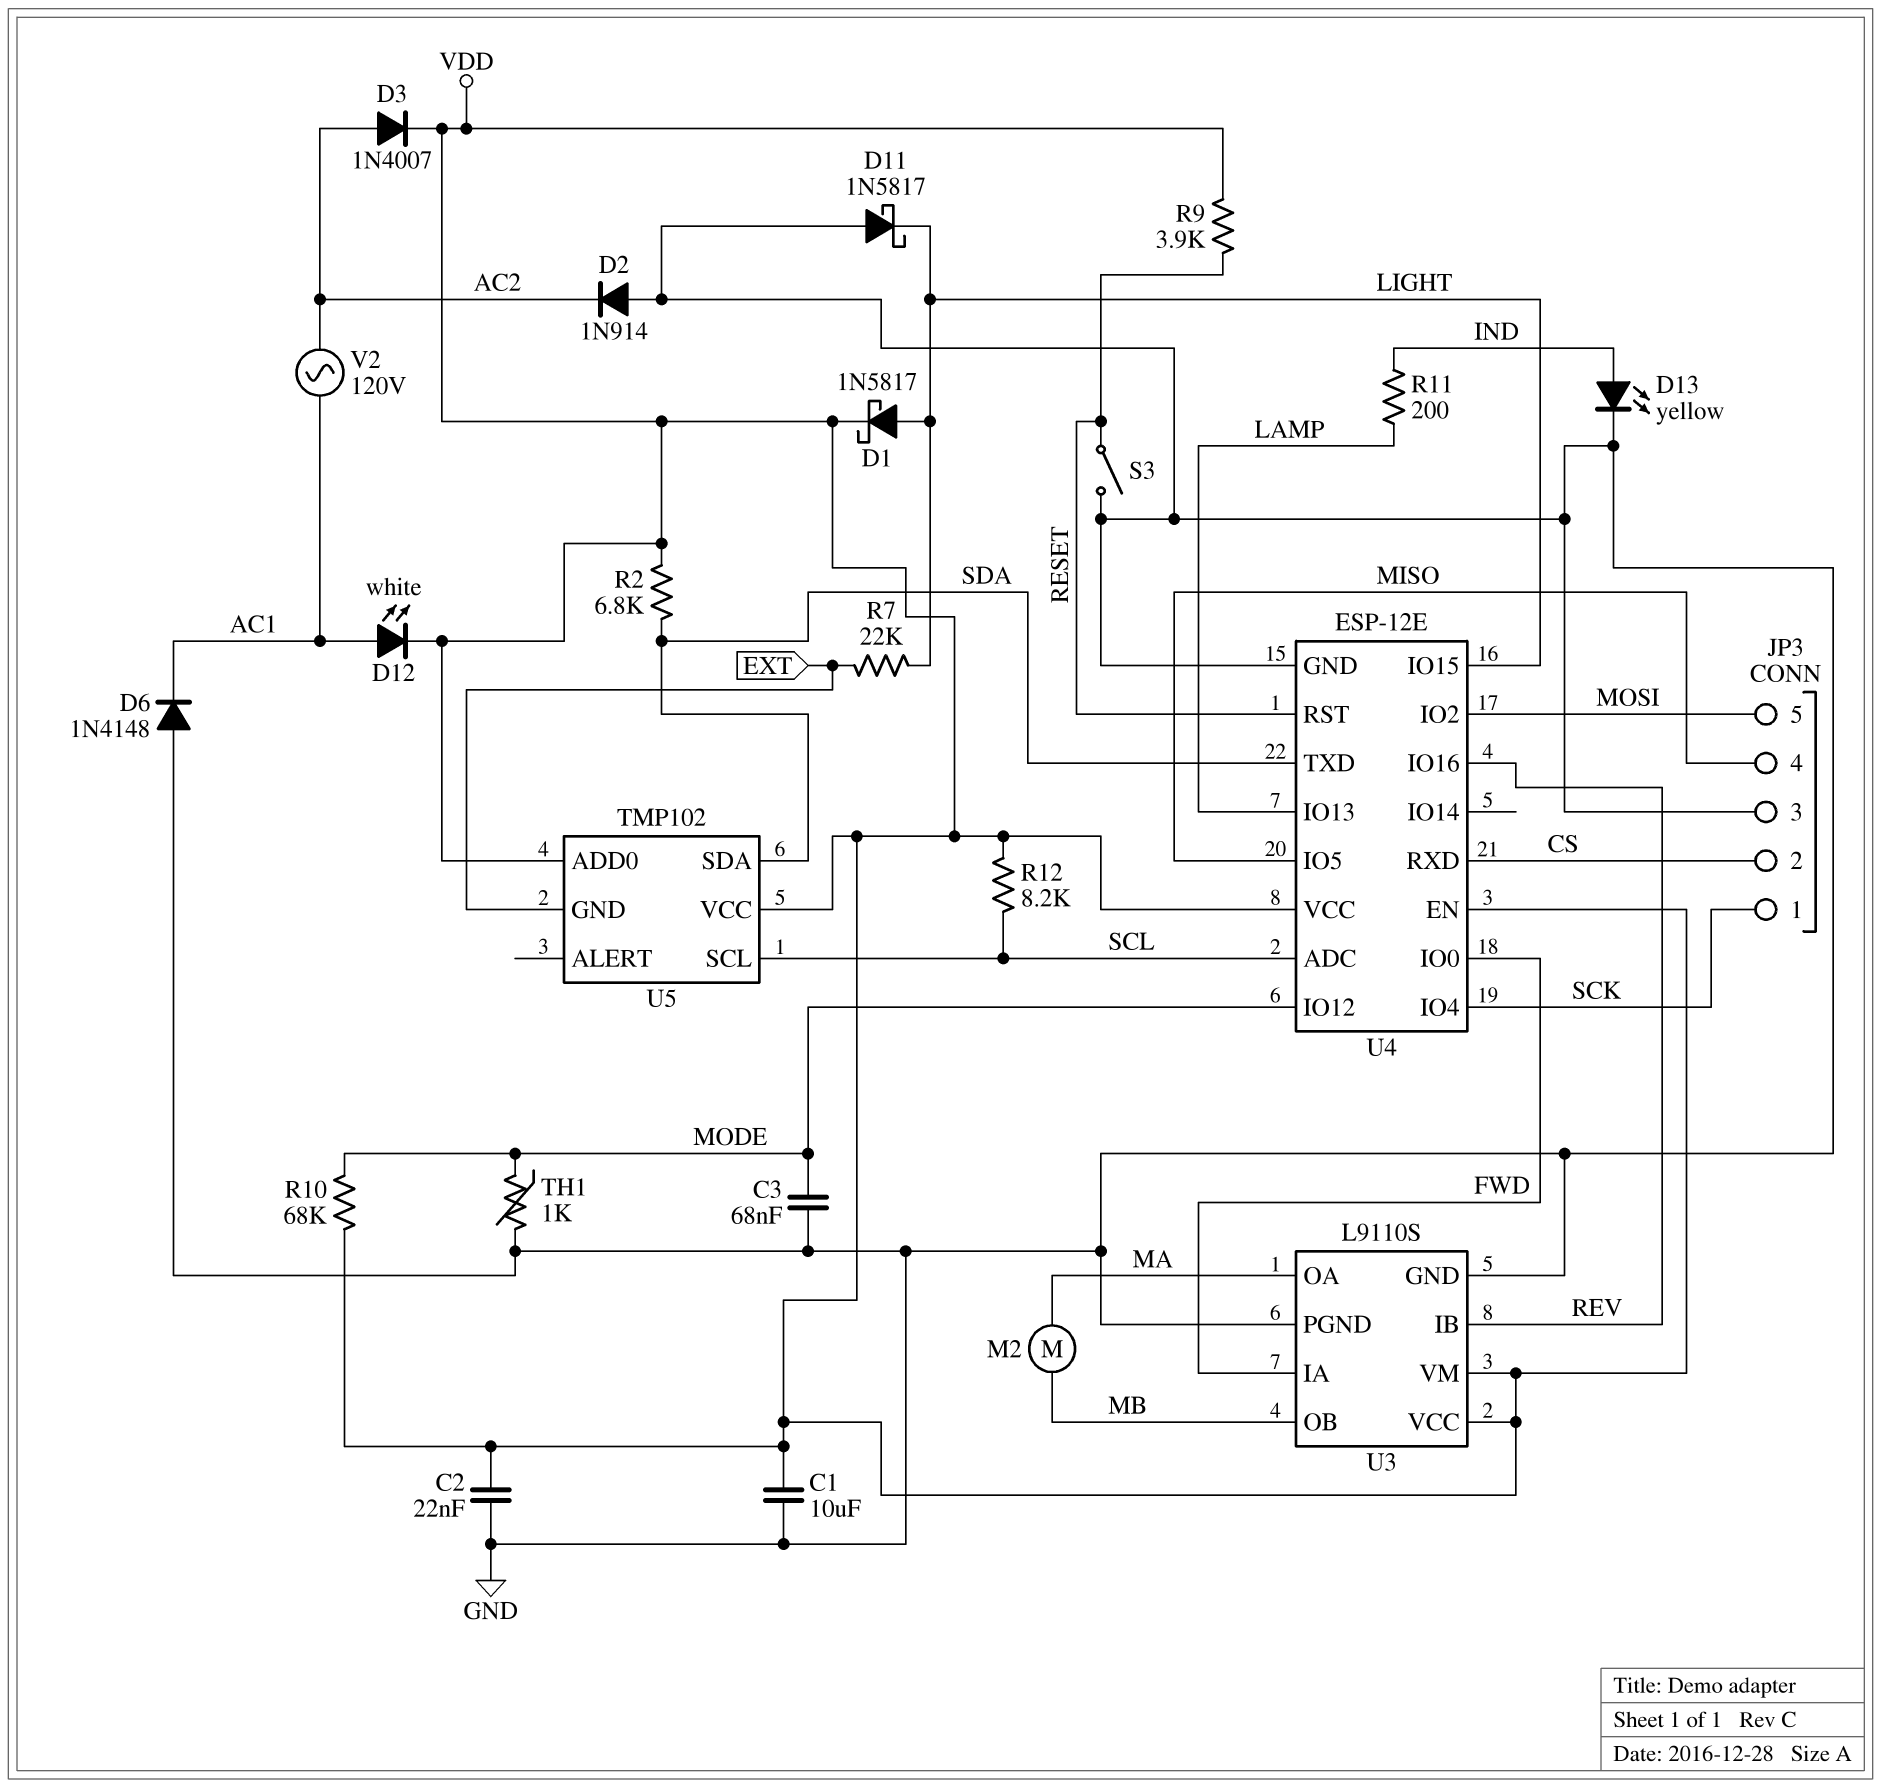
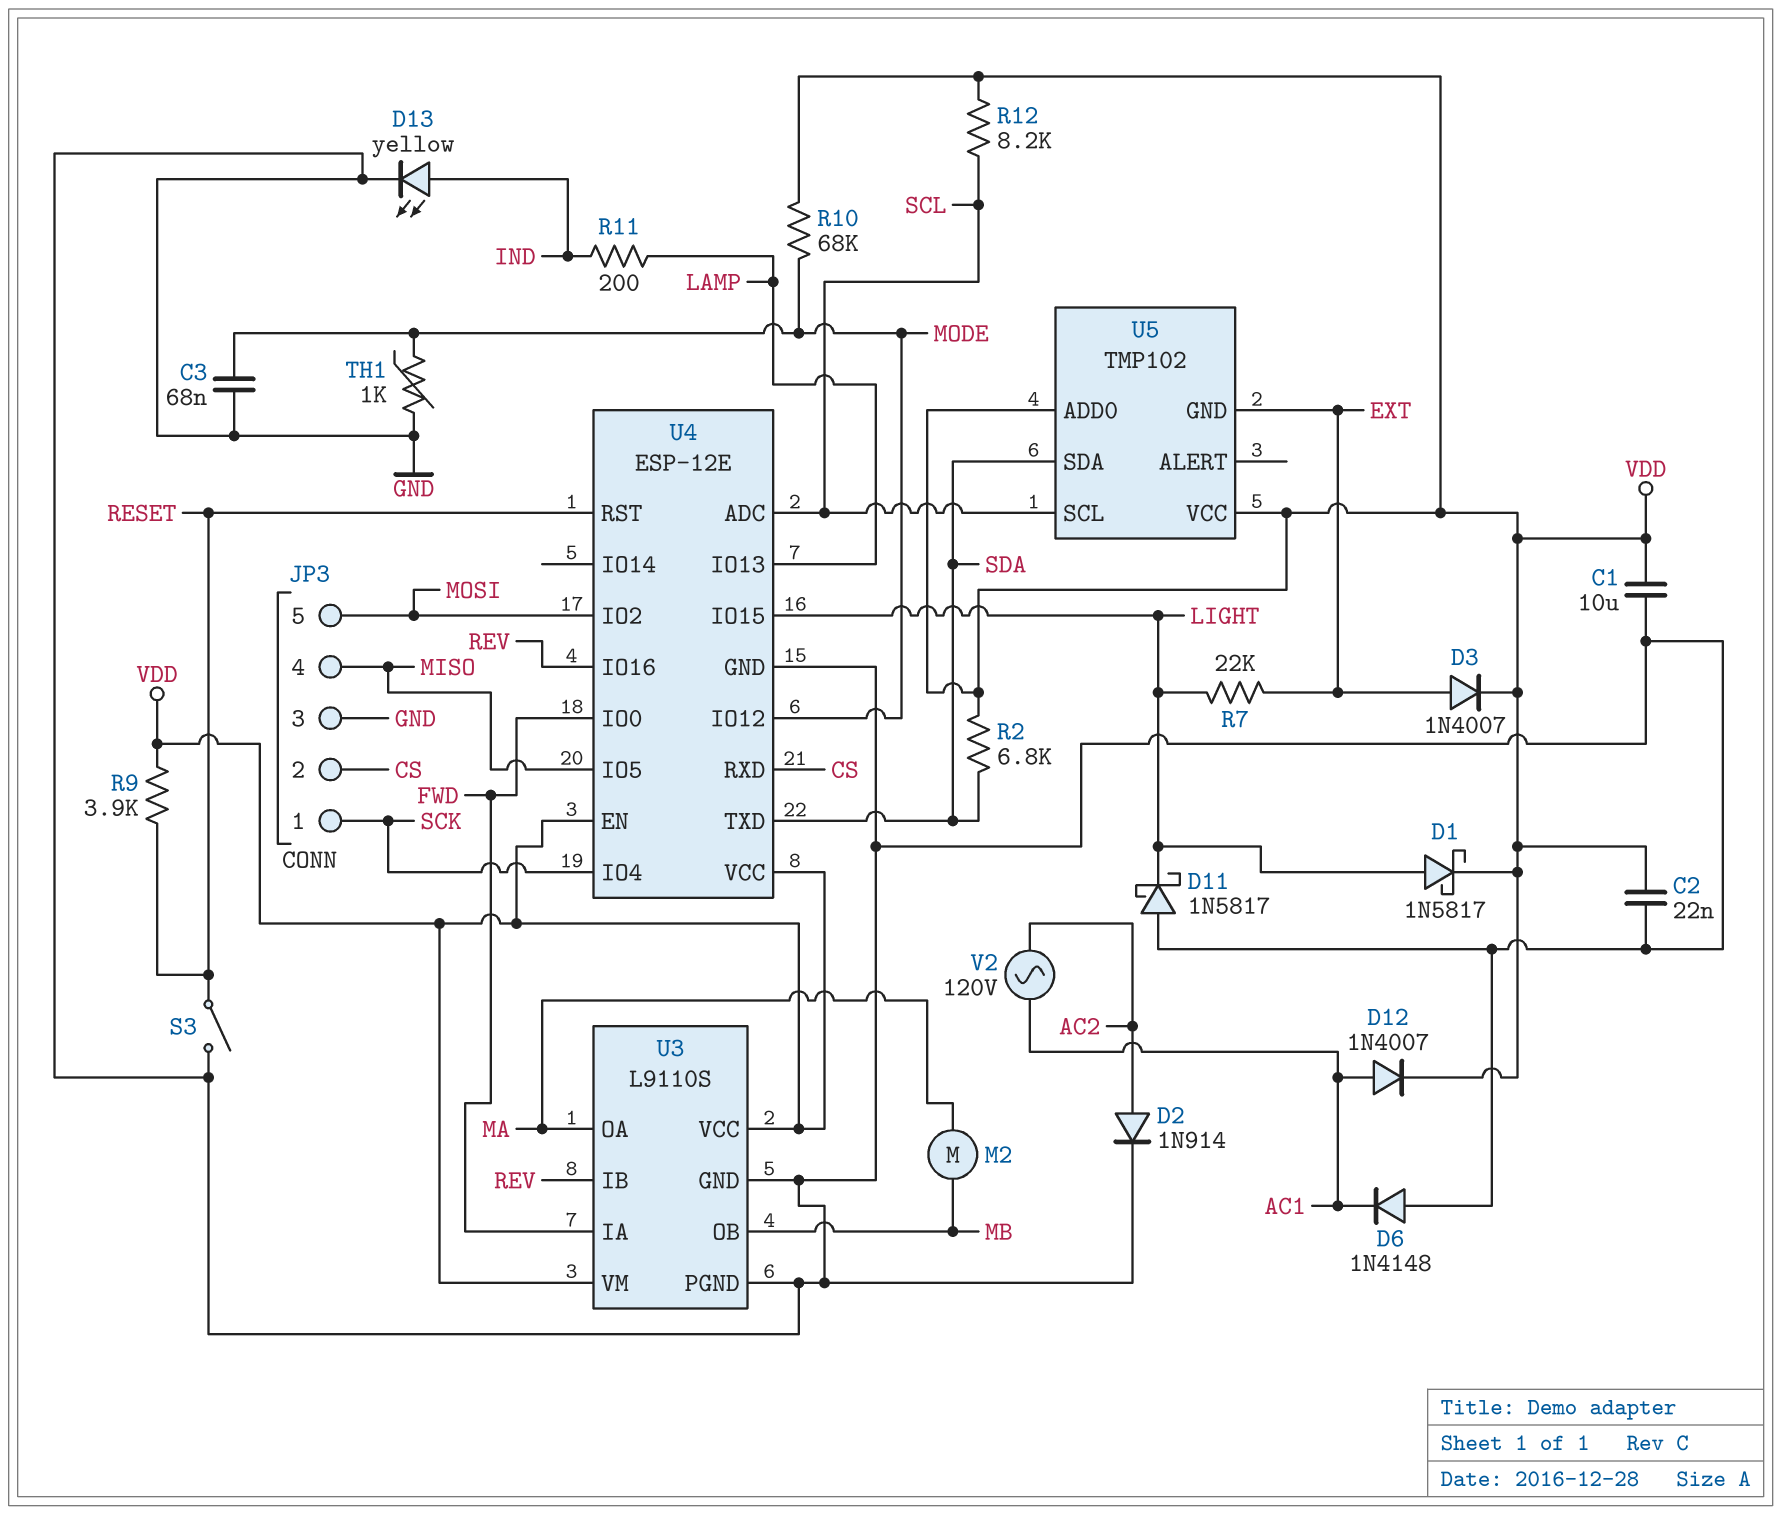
D2: diode 1N914 (A GND, K AC2) -> diode 1N914 (A AC2, K GND)
D3: diode 1N4007 (A AC2, K VDD) -> diode 1N4007 (A EXT, K VDD)
D12: LED white (A AC1, K VDD) -> diode 1N4007 (A AC1, K VDD)

